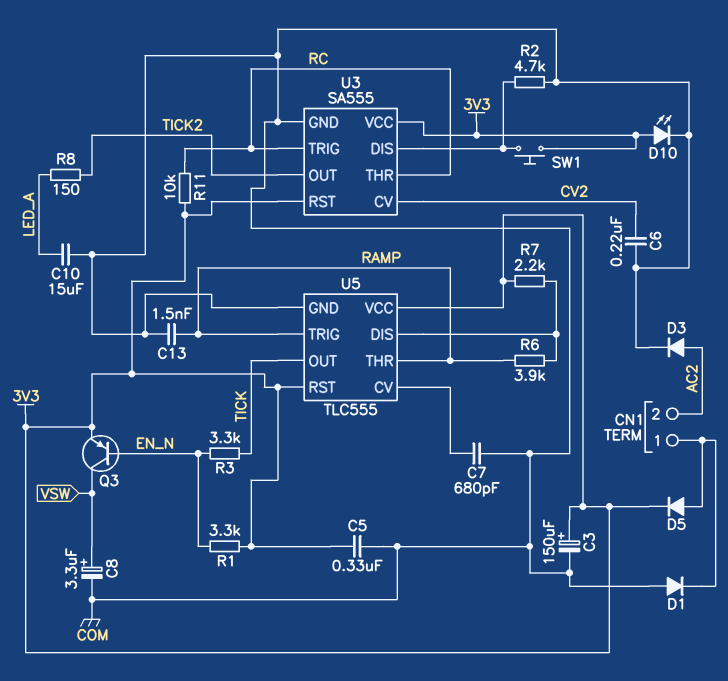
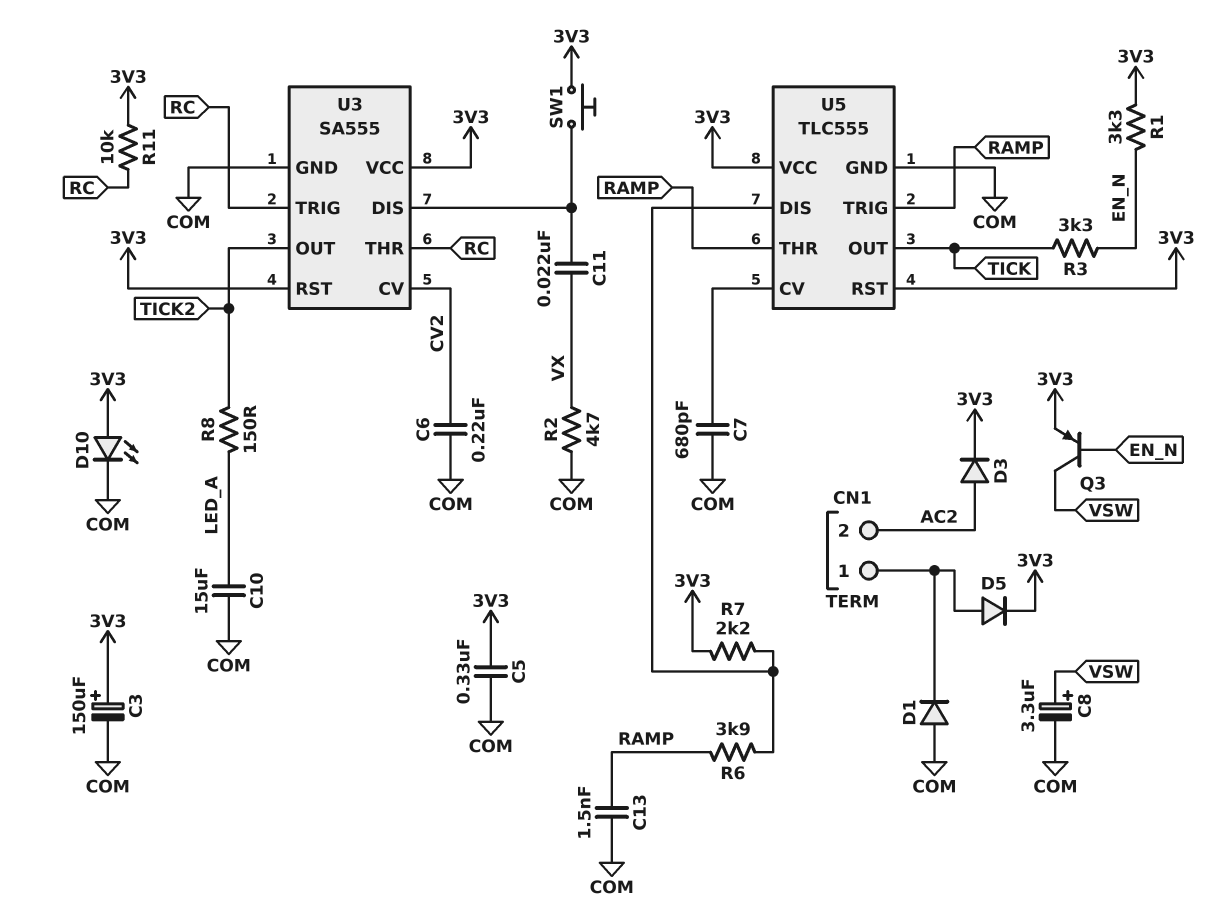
C11: none -> 22nF (U3/DIS, VX)
D3: diode (A AC2, K COM) -> diode (A AC2, K 3V3)
R2: 4.7k (COM, U3/DIS) -> 4.7k (COM, VX)

